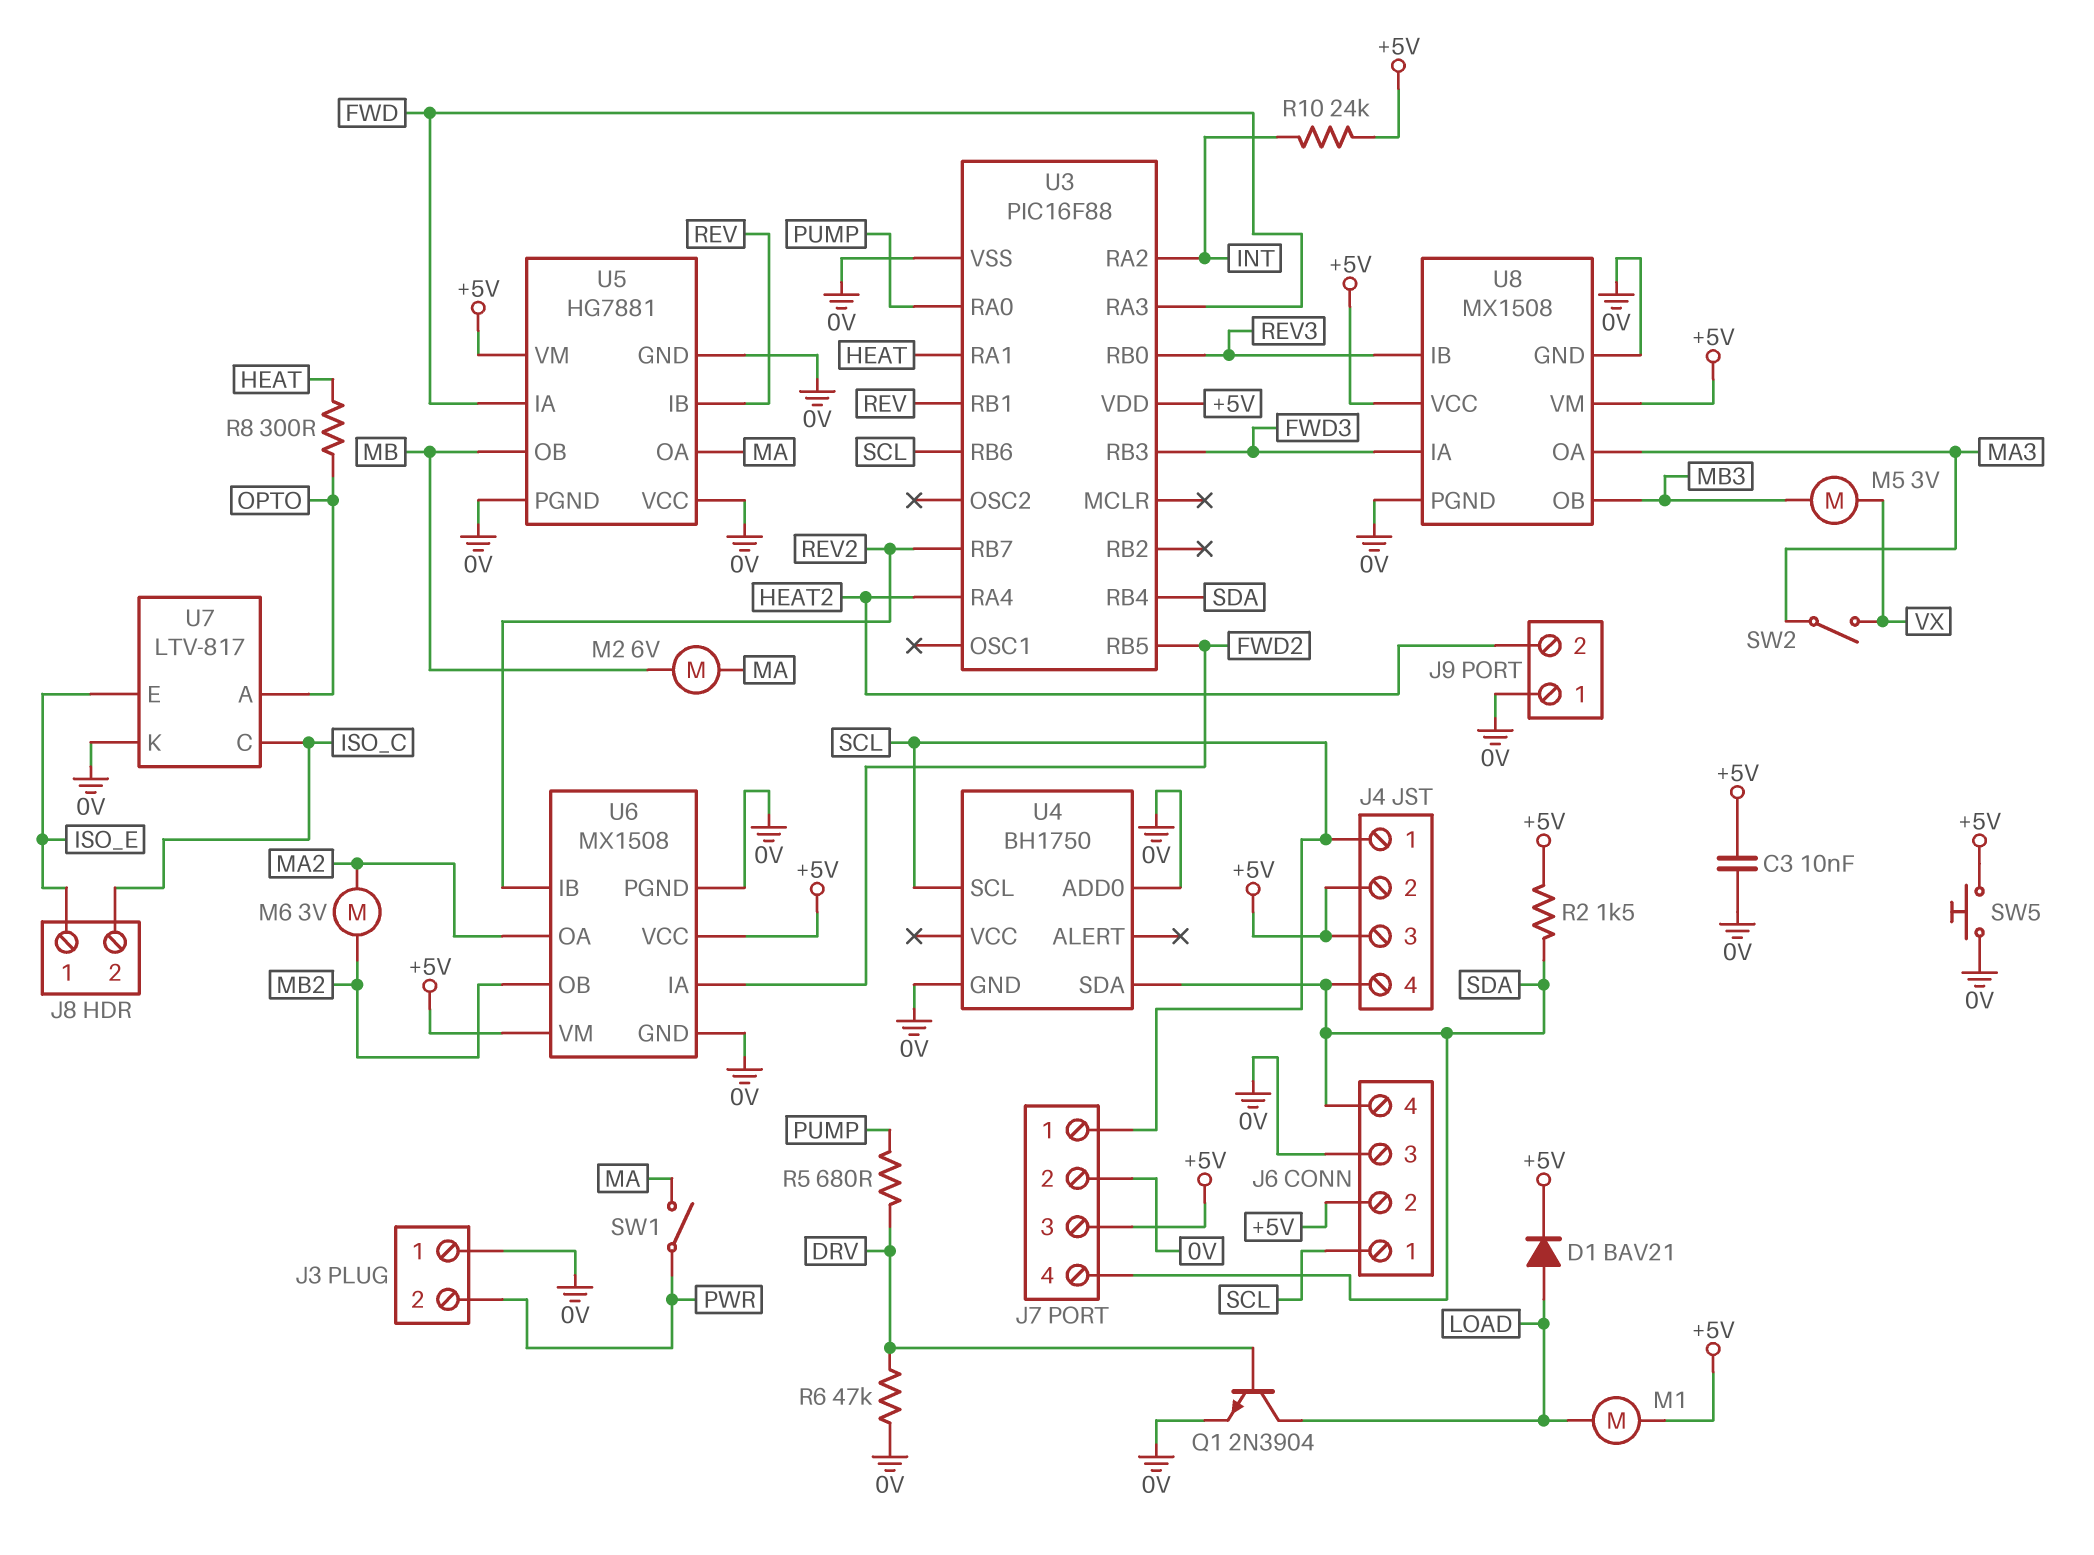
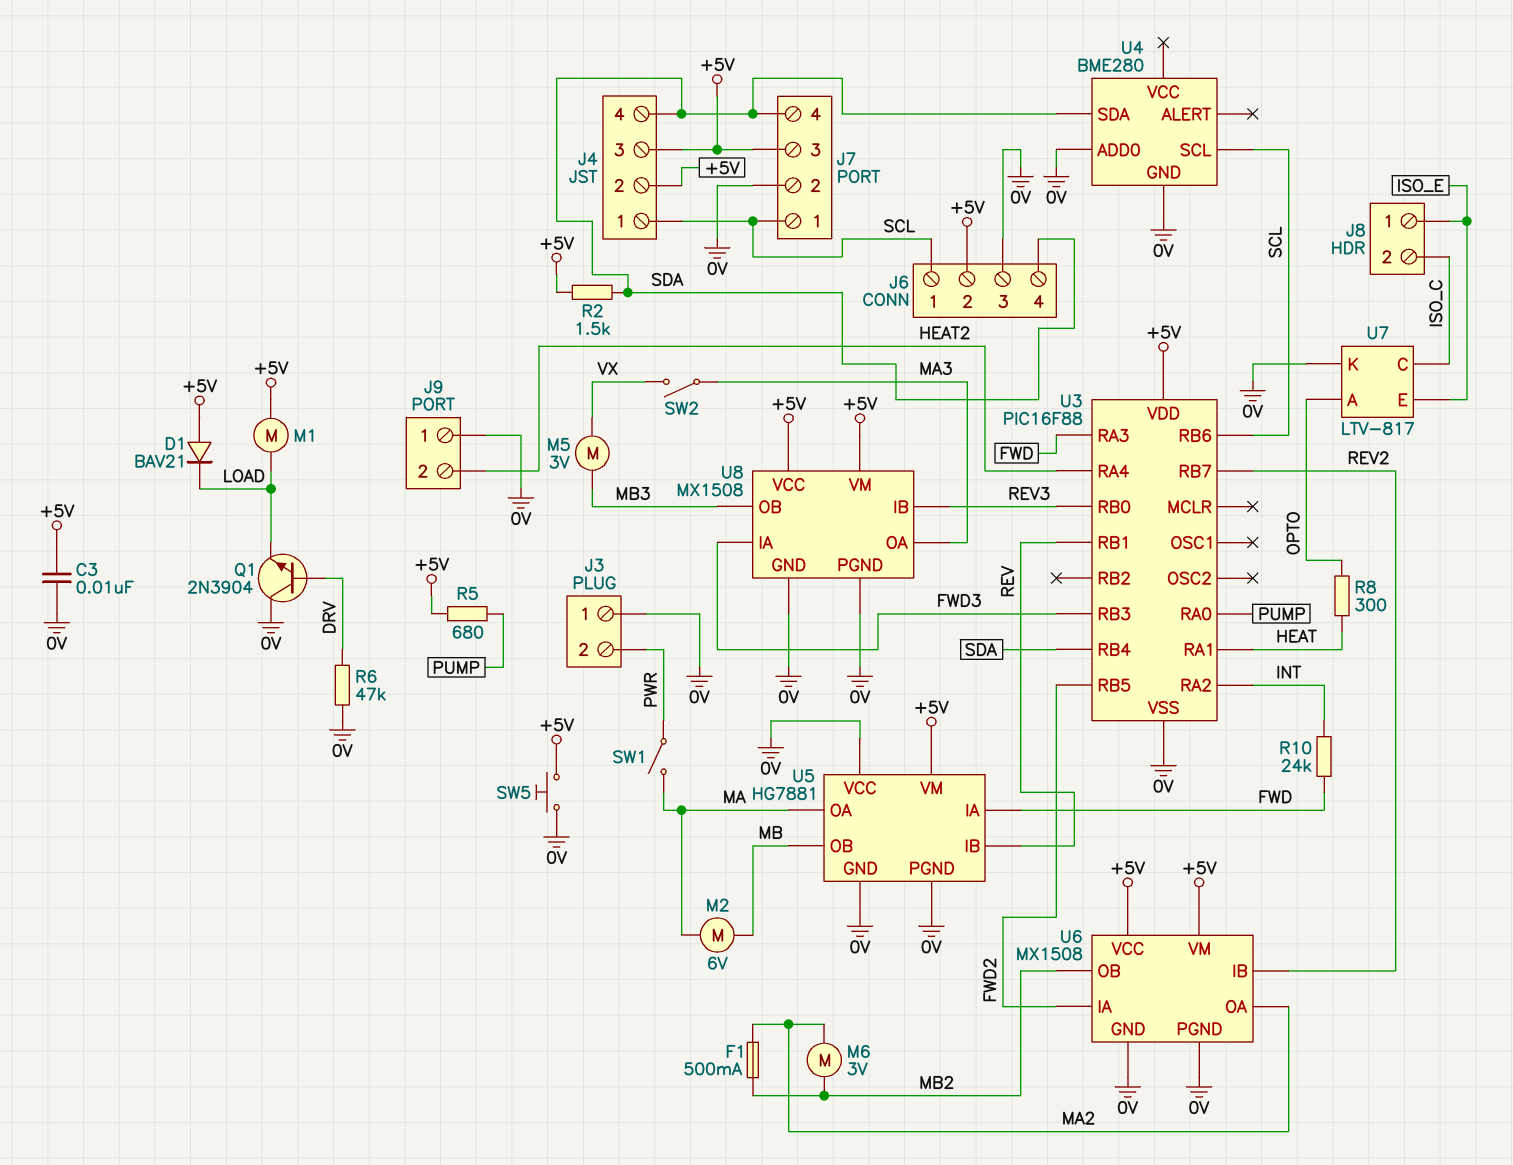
D1: diode BAV21 (A LOAD, K +5V) -> diode BAV21 (A +5V, K LOAD)
F1: none -> 500mA (MA2, MB2)
Q1: NPN 2N3904 (B DRV, C LOAD, E 0V) -> NPN 2N3904 (B DRV, C 0V, E LOAD)
R5: 680 (DRV, PUMP) -> 680 (+5V, PUMP)
R10: 24k (+5V, INT) -> 24k (FWD, INT)
U4: BH1750 -> BME280

